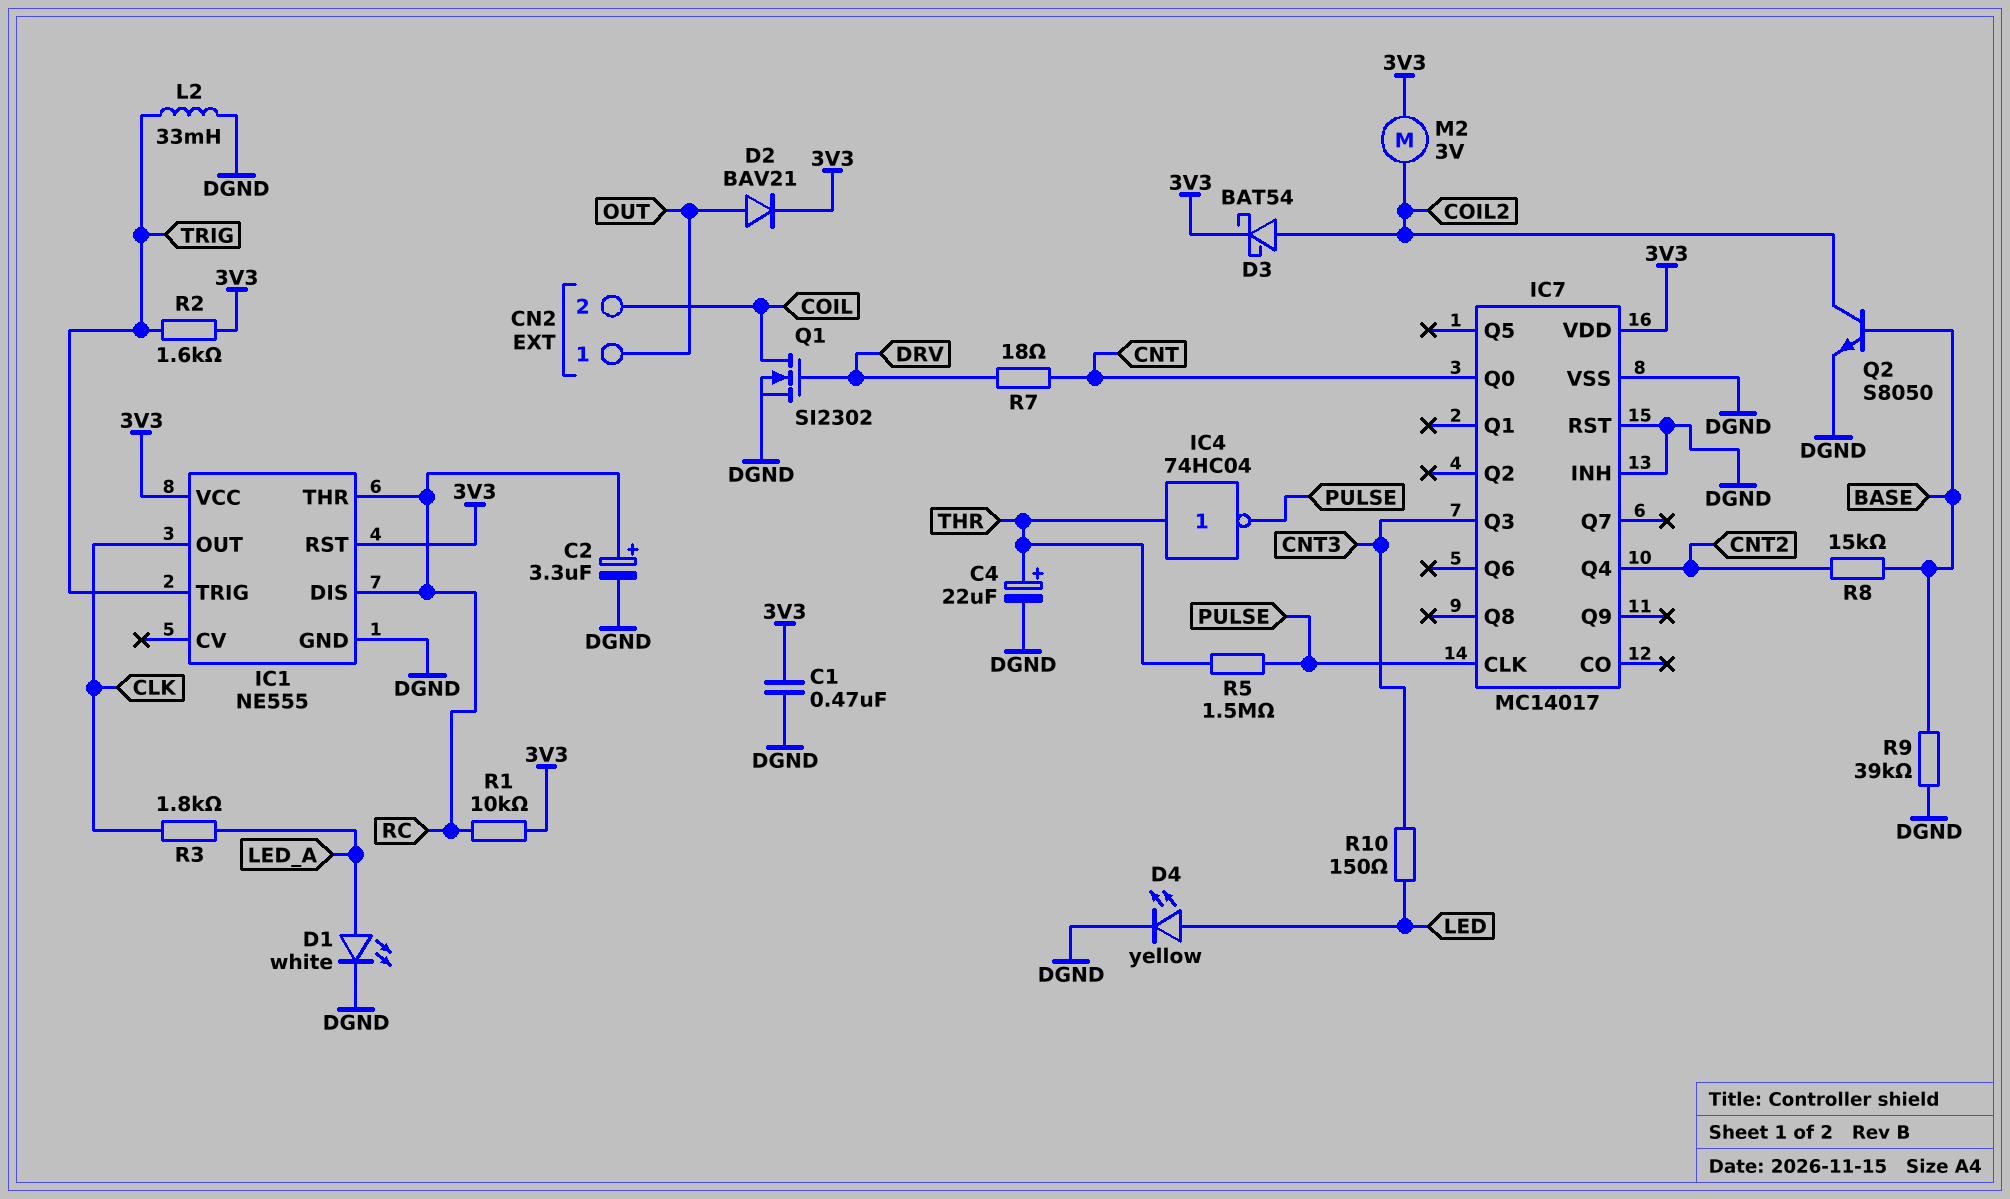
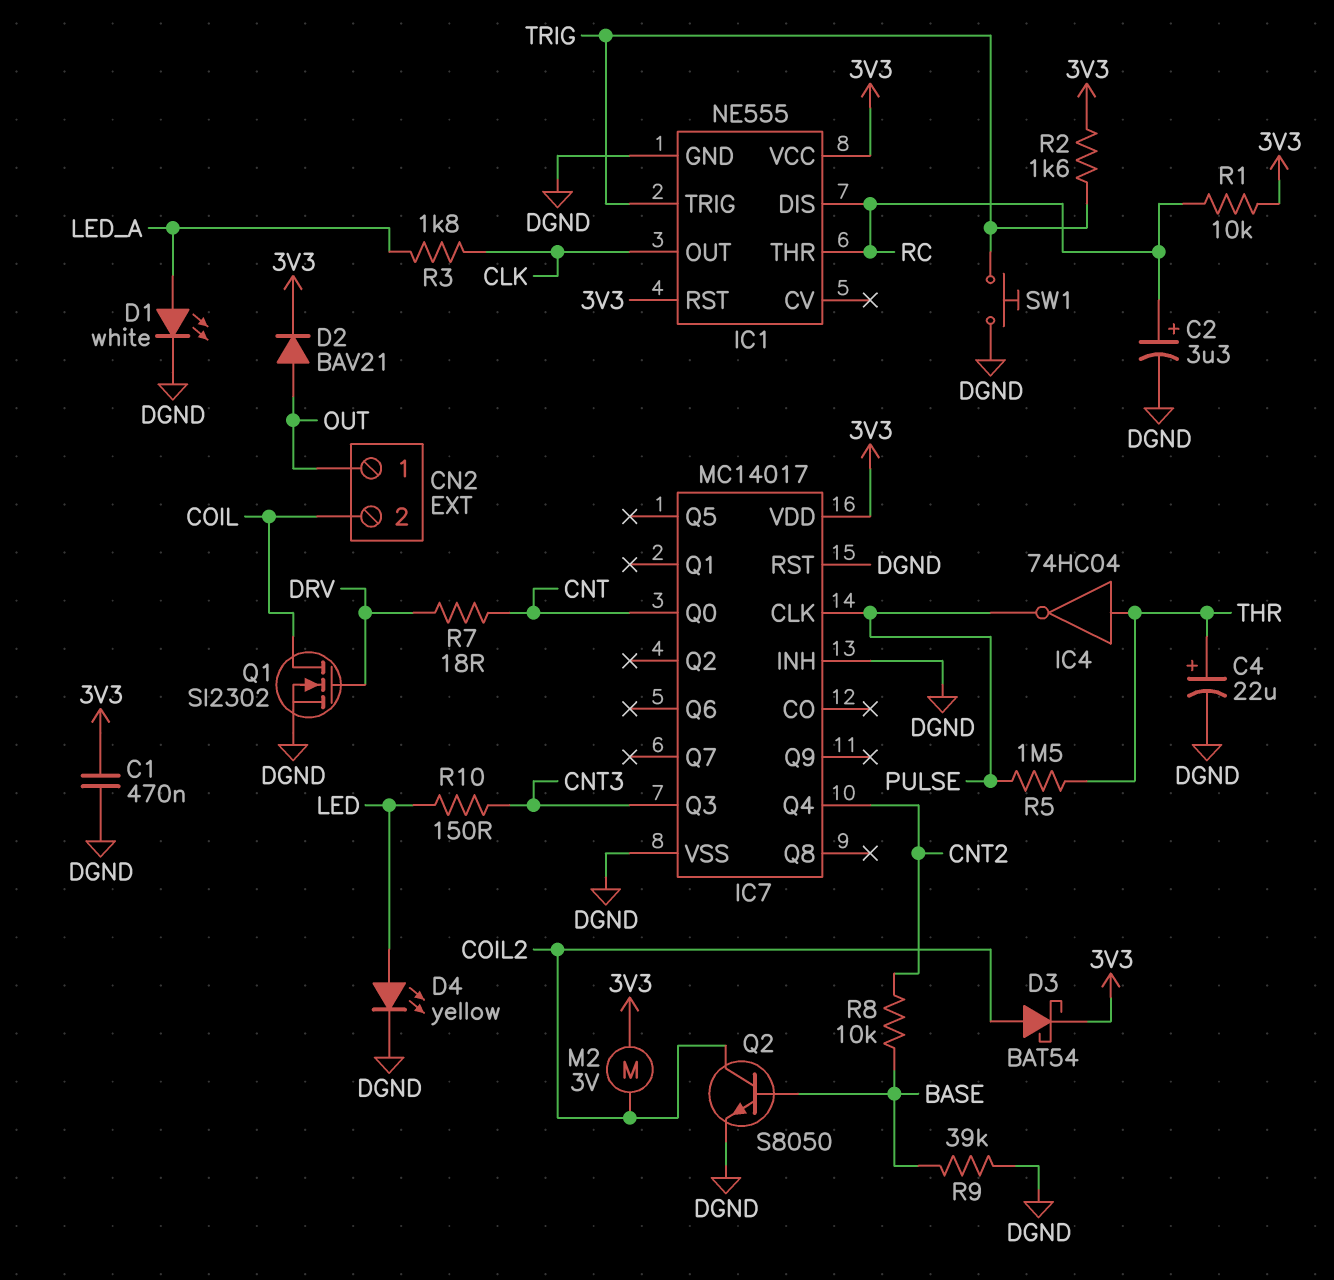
L2: 33mH (DGND, TRIG) -> none
R8: 15k (BASE, CNT2) -> 10k (BASE, CNT2)
SW1: none -> button (DGND, TRIG)

